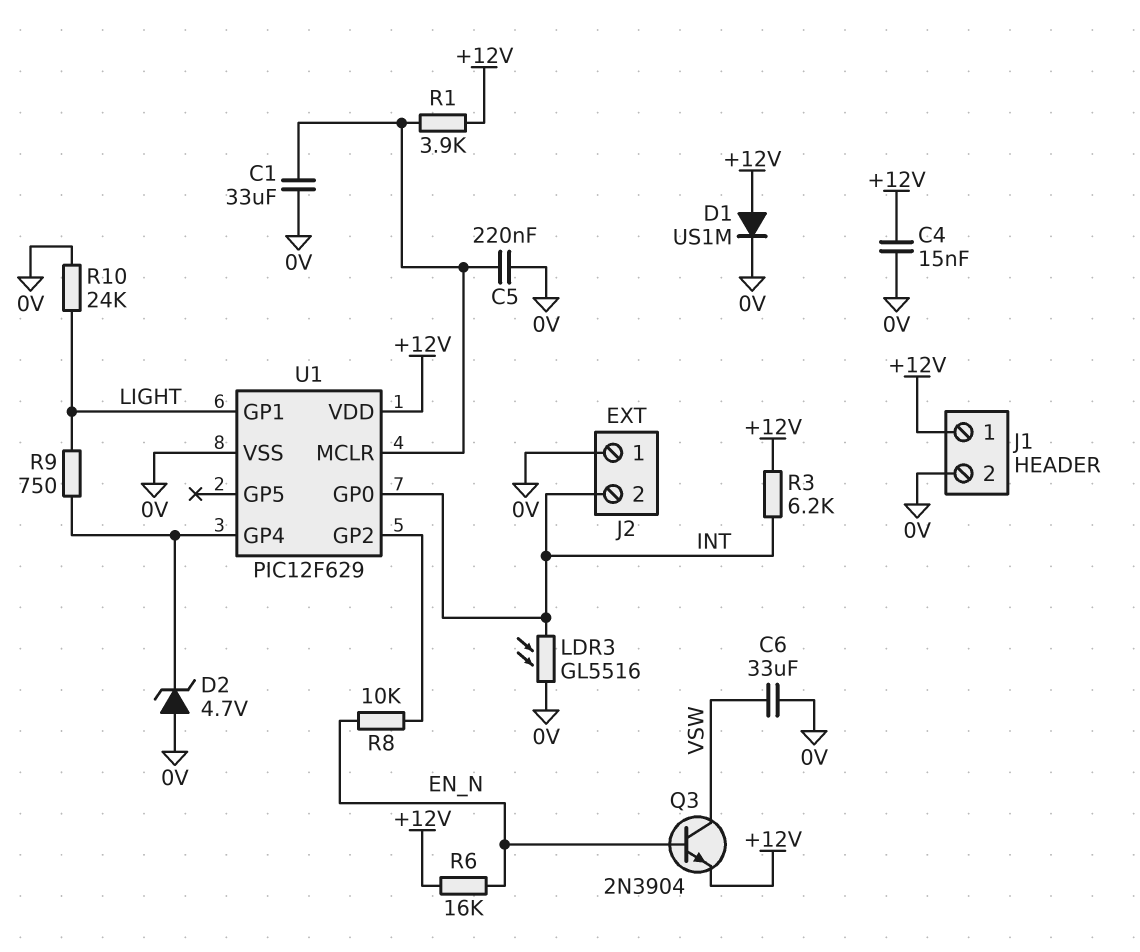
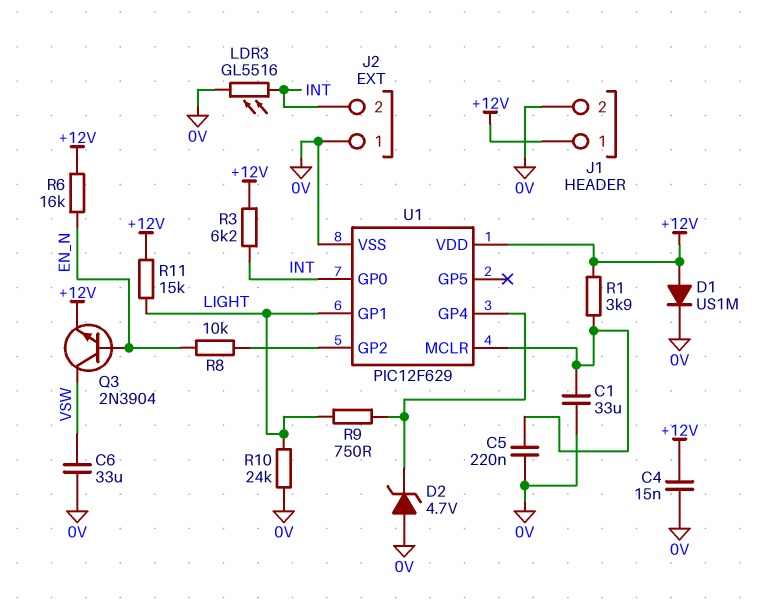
R11: none -> 15k (+12V, LIGHT)

